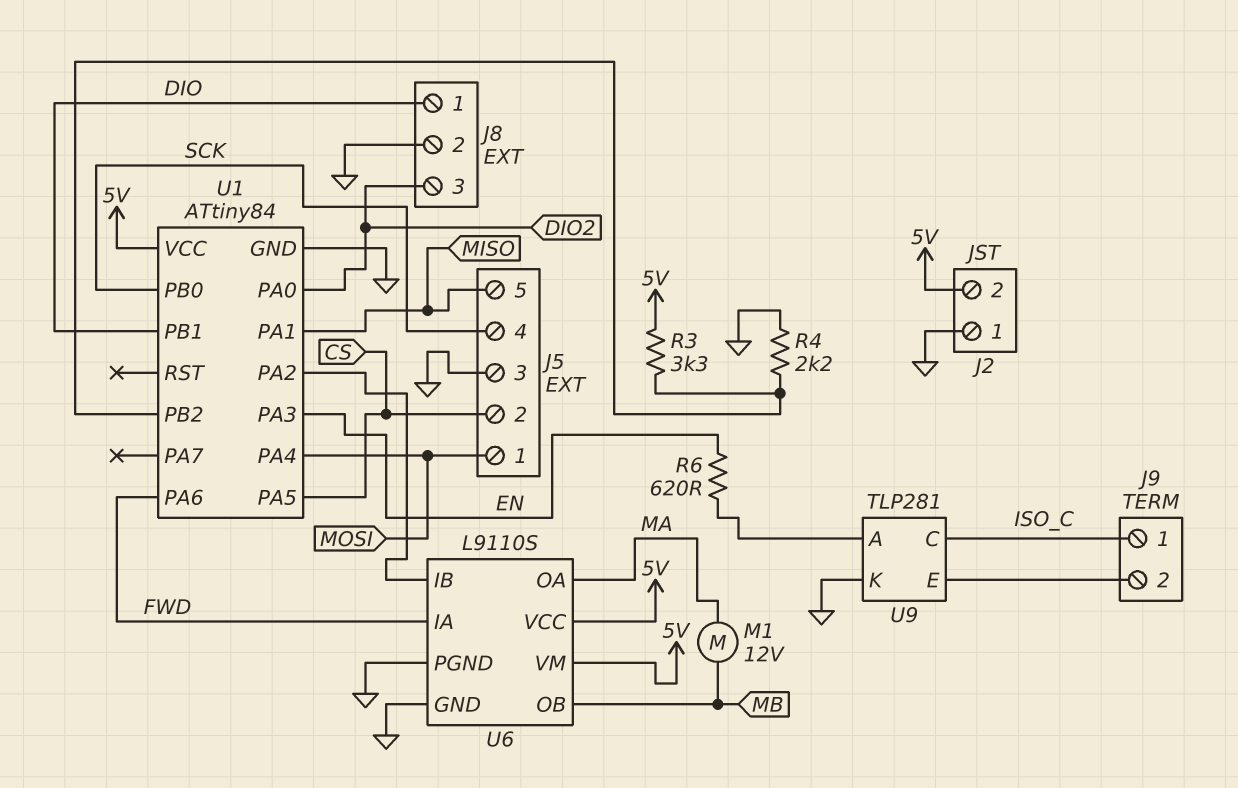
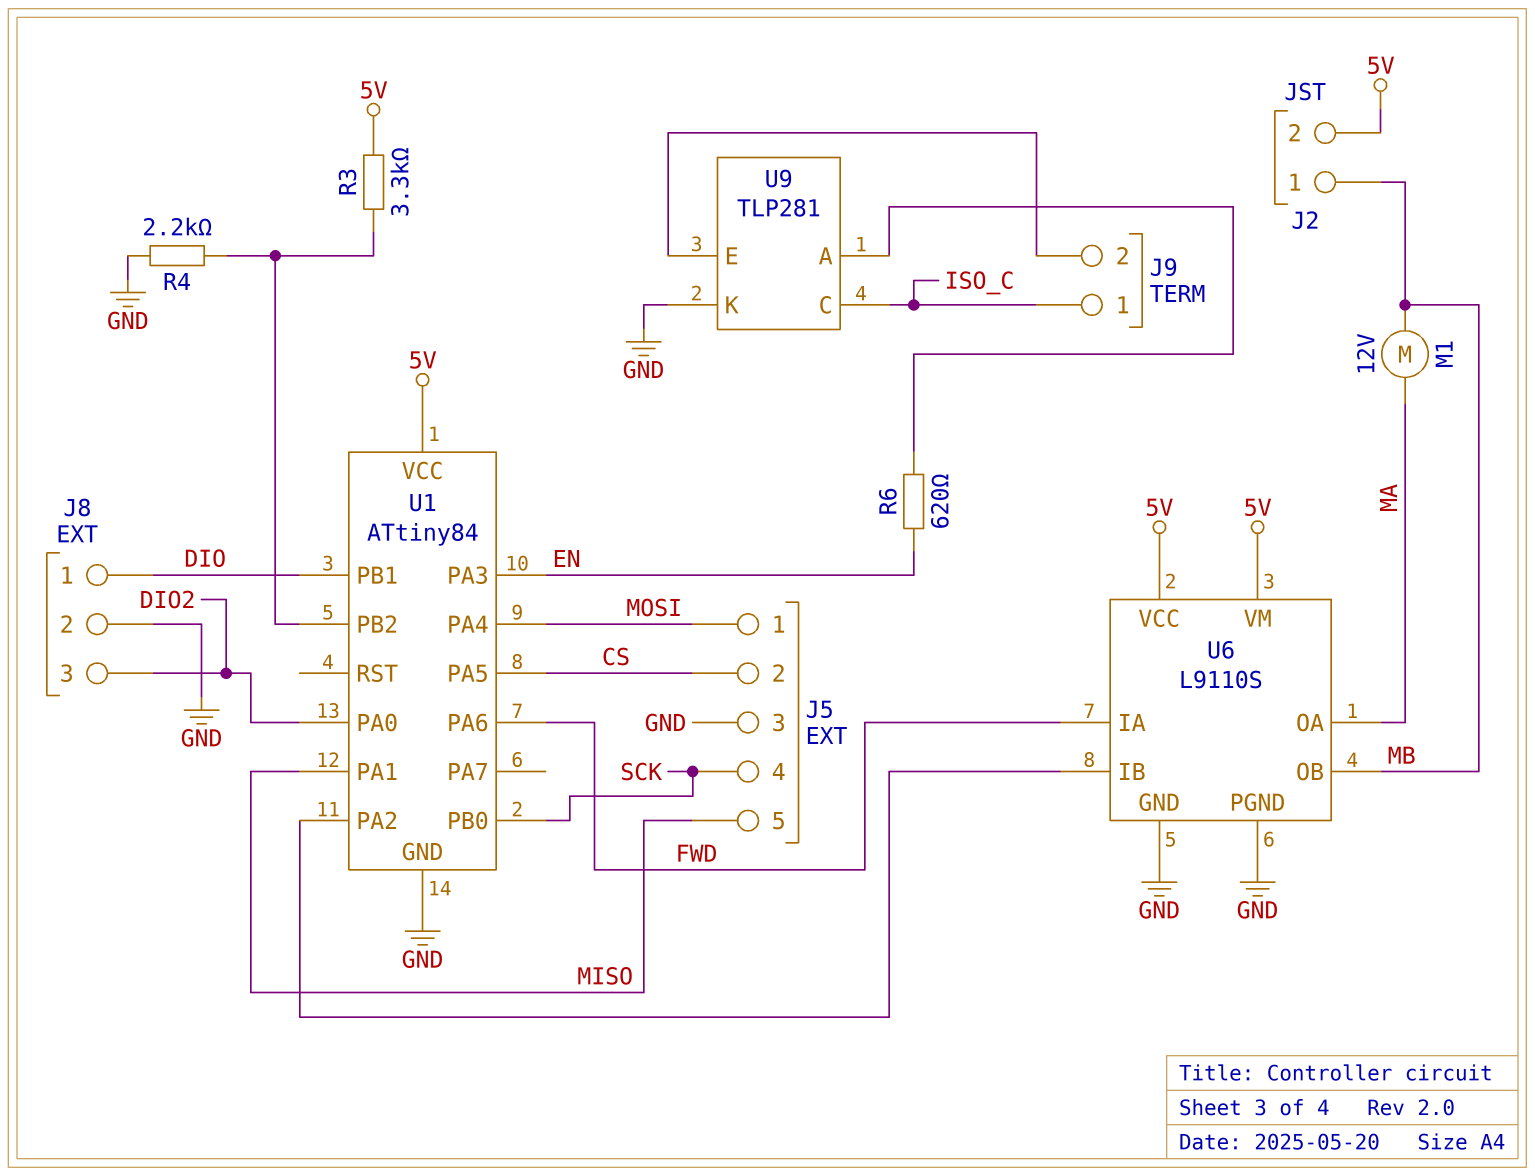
J2 pin 1: GND -> MB

